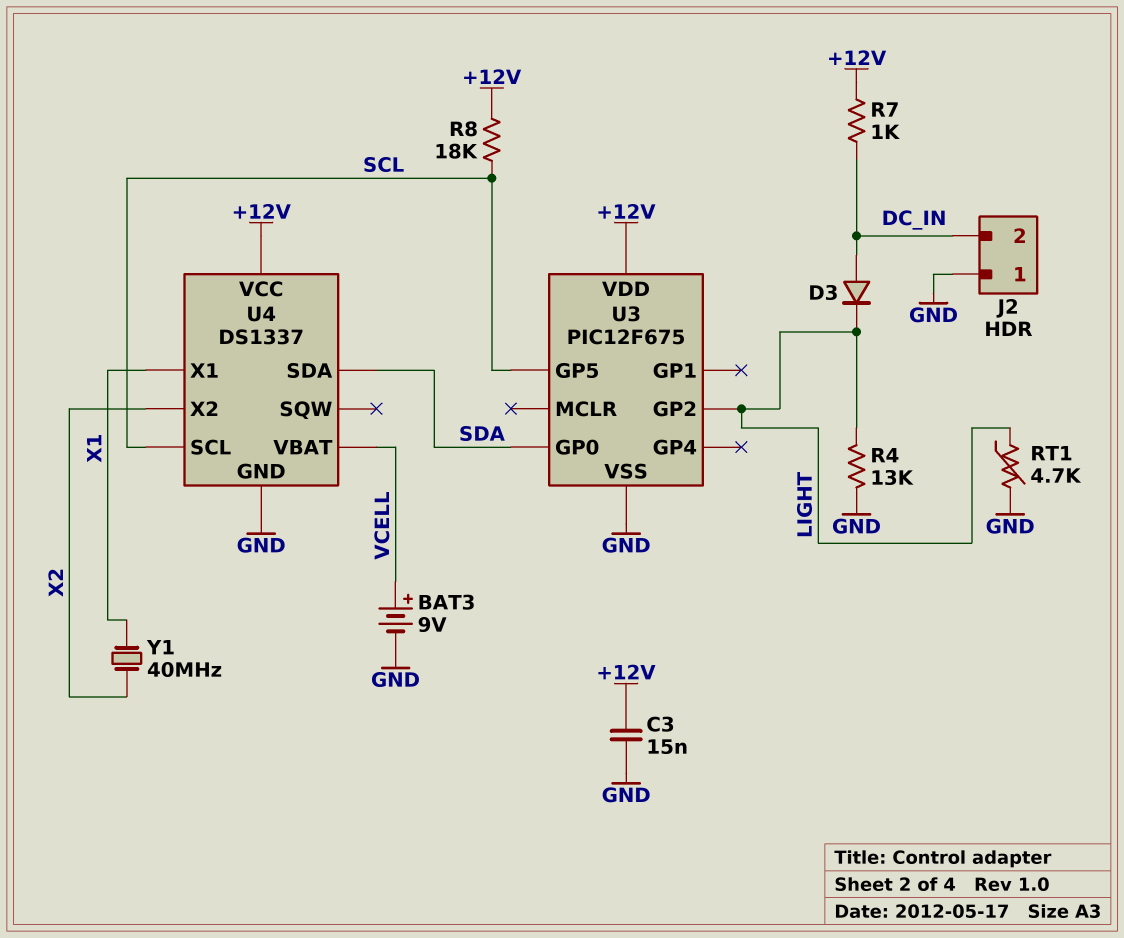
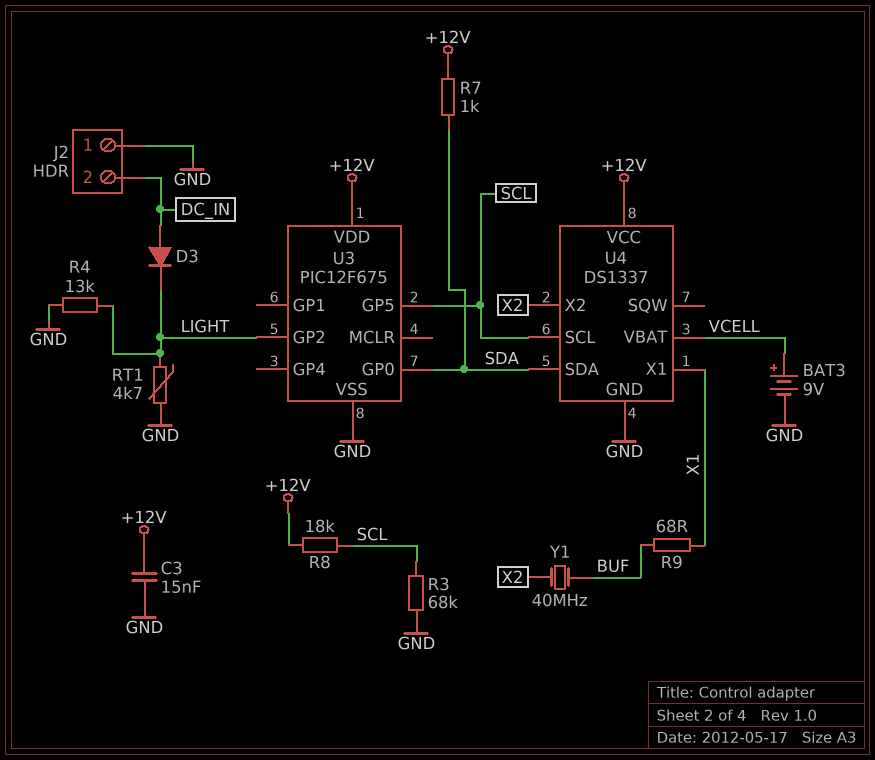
R3: none -> 68k (GND, SCL)
R7: 1k (+12V, DC_IN) -> 1k (+12V, SDA)
R9: none -> 68 (BUF, X1)
Y1: 40MHz (X1, X2) -> 40MHz (BUF, X2)

